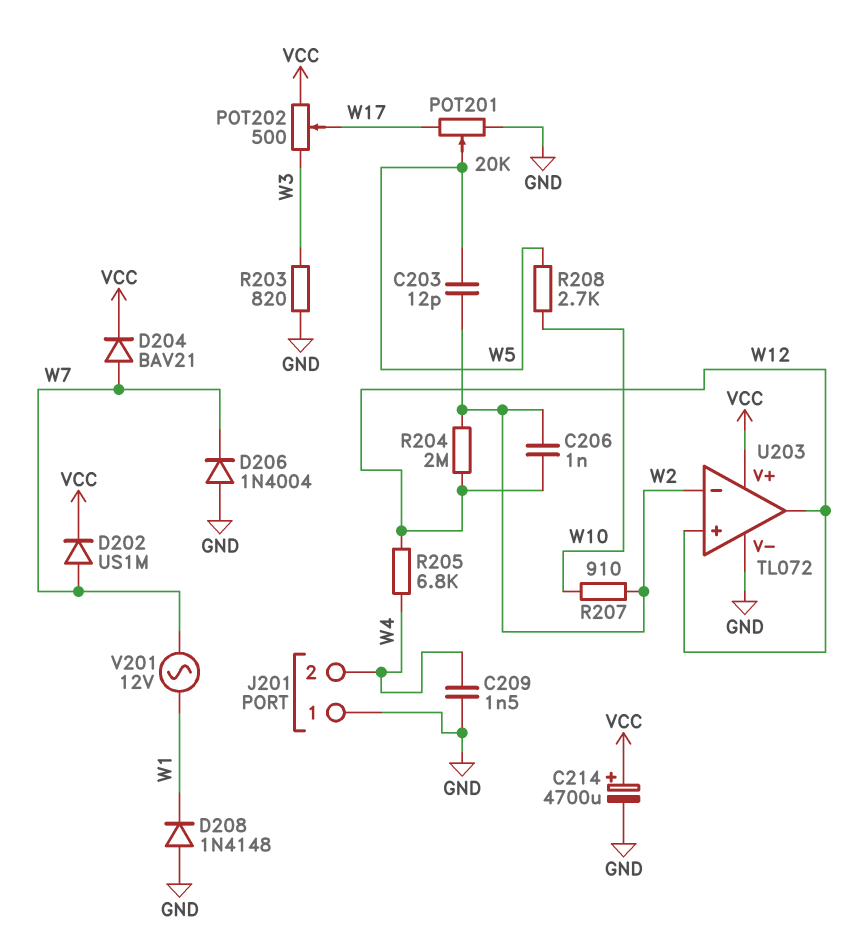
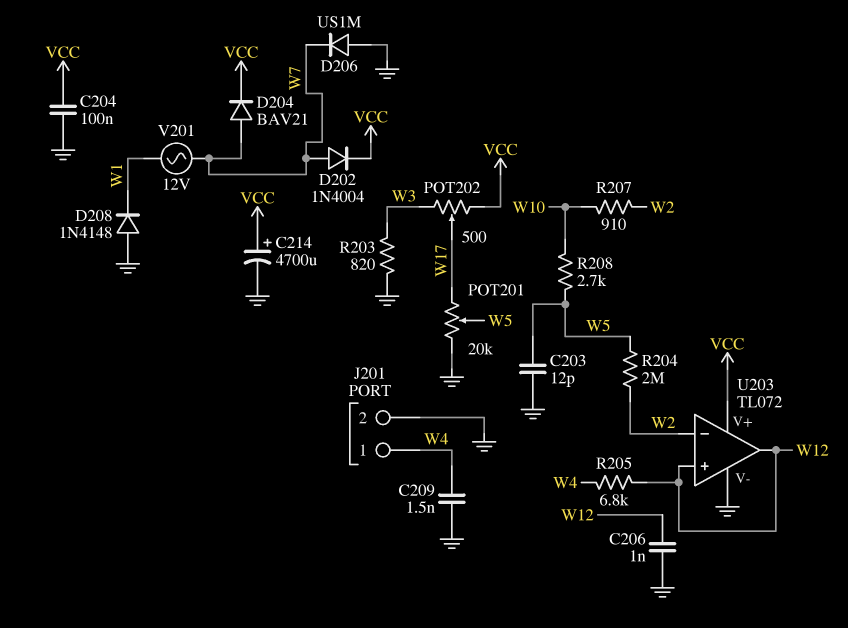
C203: 12pF (W2, W5) -> 12pF (GND, W5)
C204: none -> 100nF (GND, VCC)
C206: 1nF (W2, W12) -> 1nF (GND, W12)
D202: diode US1M (A W7, K VCC) -> diode 1N4004 (A W7, K VCC)
D206: diode 1N4004 (A GND, K W7) -> diode US1M (A GND, K W7)
J201 pin 1: GND -> W4
J201 pin 2: W4 -> GND
R204: 2M (W2, W12) -> 2M (W2, W5)

